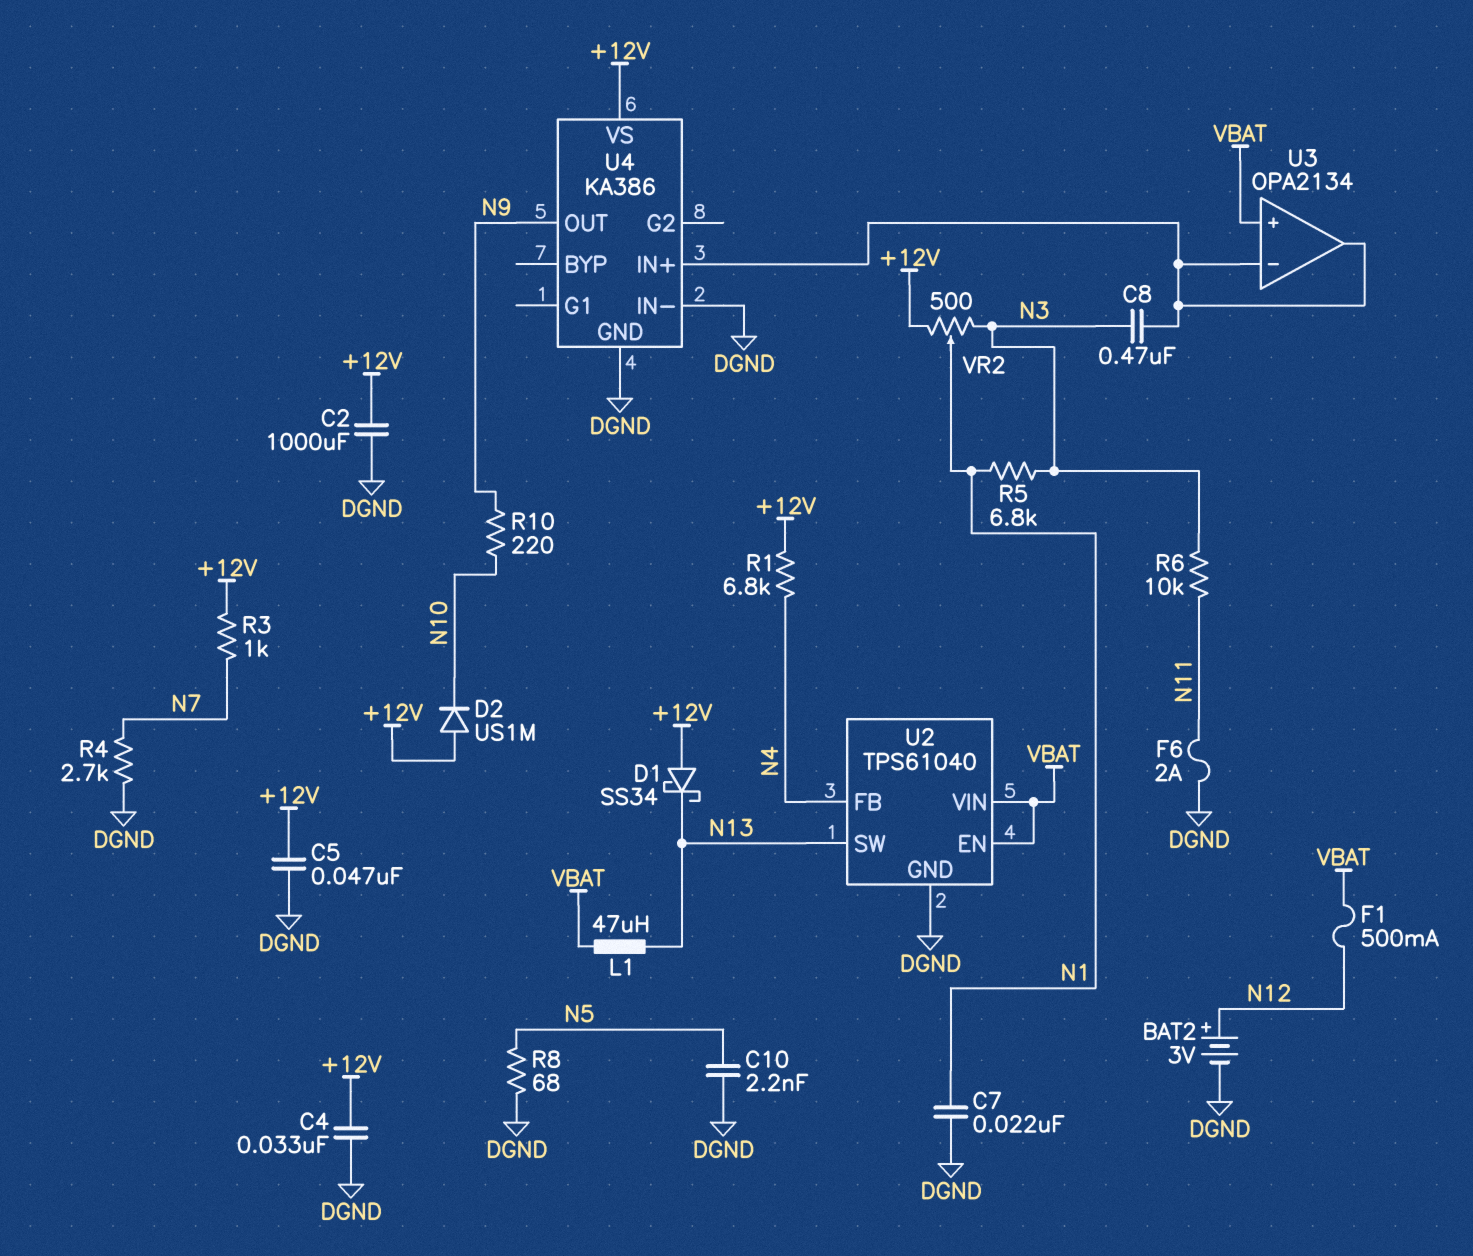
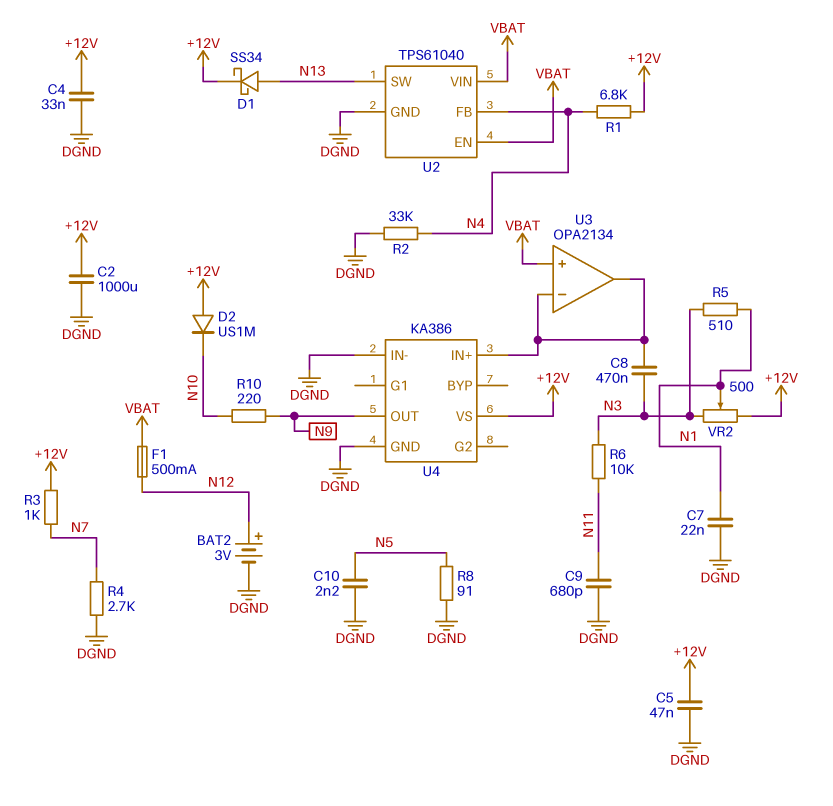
C9: none -> 680pF (DGND, N11)
D1: schottky SS34 (A +12V, K N13) -> schottky SS34 (A N13, K +12V)
F6: 2A (DGND, N11) -> none
L1: 47uH (N13, VBAT) -> none
R2: none -> 33k (DGND, N4)
R5: 6.8k (N1, N3) -> 510 (N1, N3)
R8: 68 (DGND, N5) -> 91 (DGND, N5)

